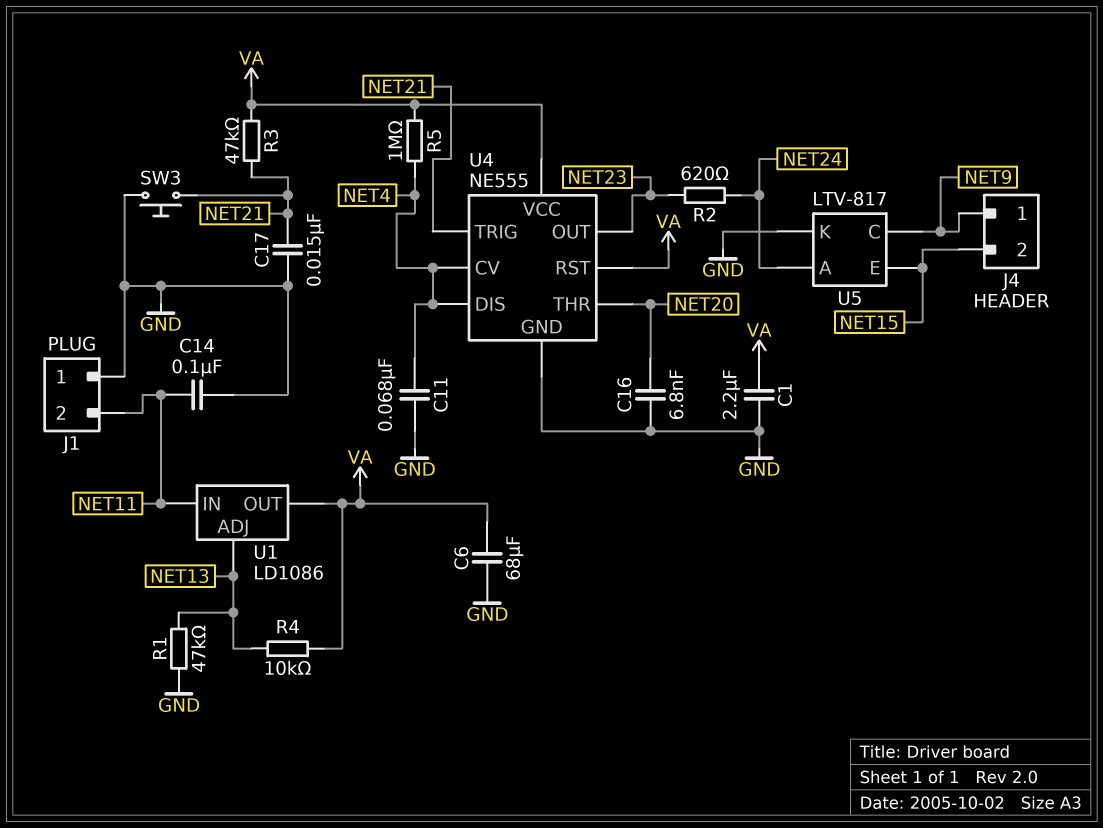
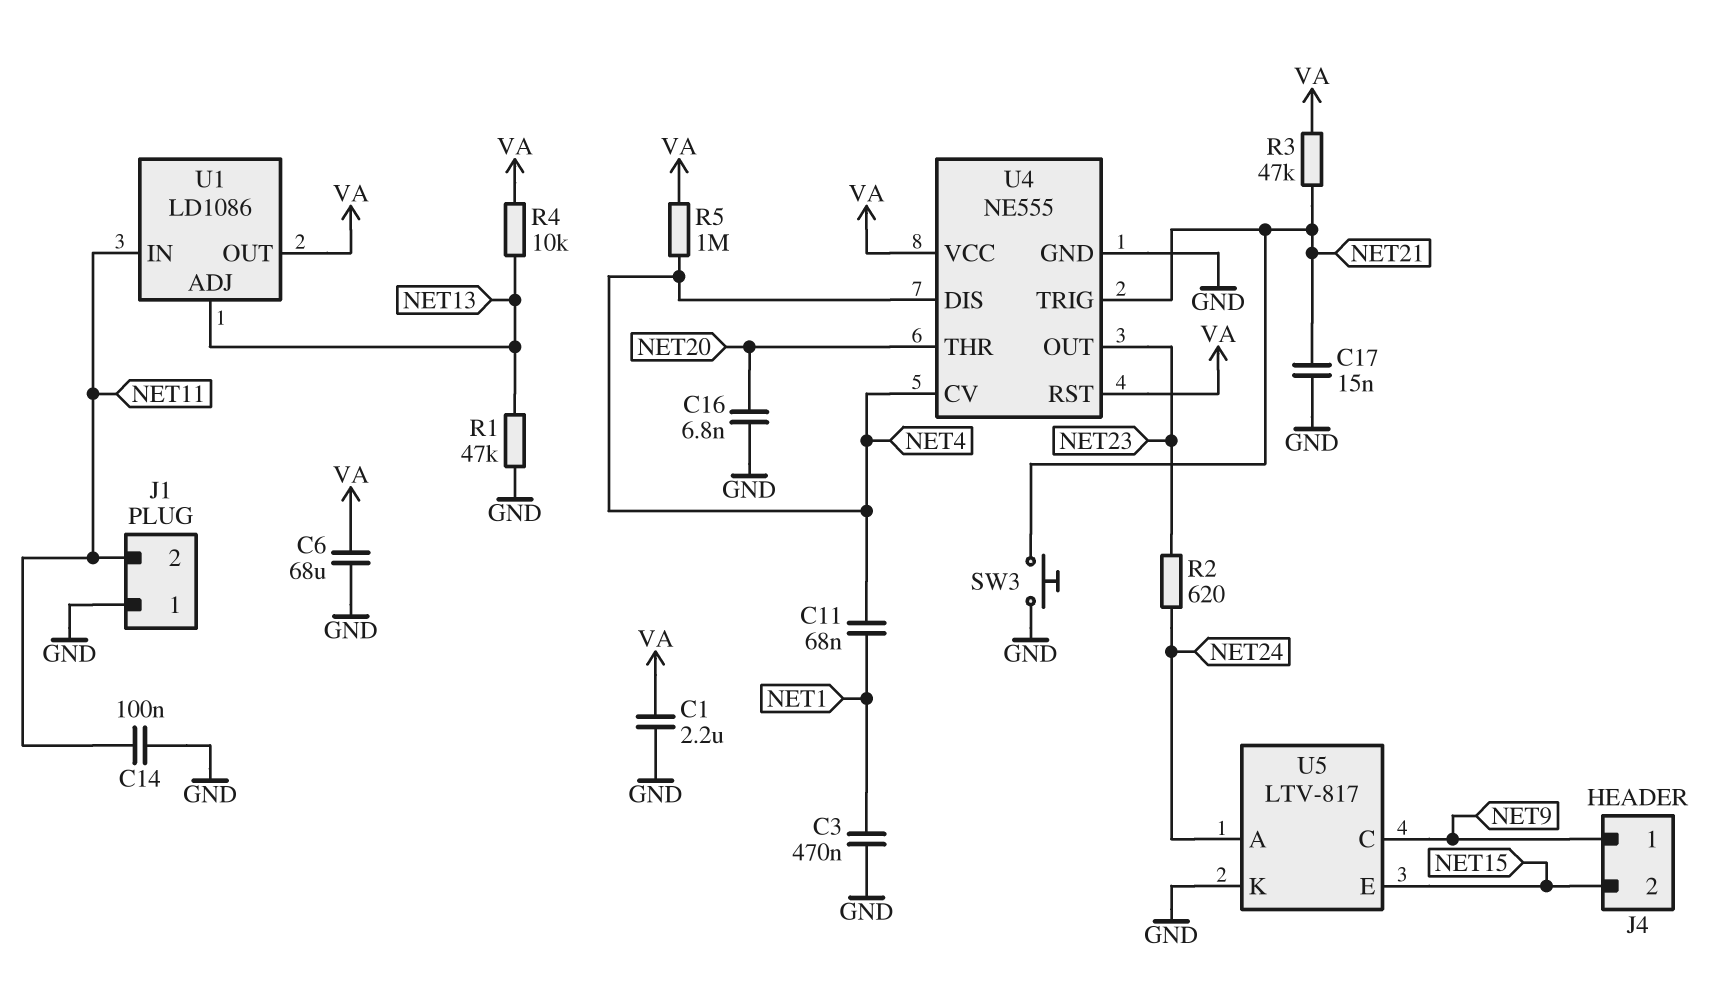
C3: none -> 470nF (GND, NET1)
C11: 68nF (GND, NET4) -> 68nF (NET1, NET4)

